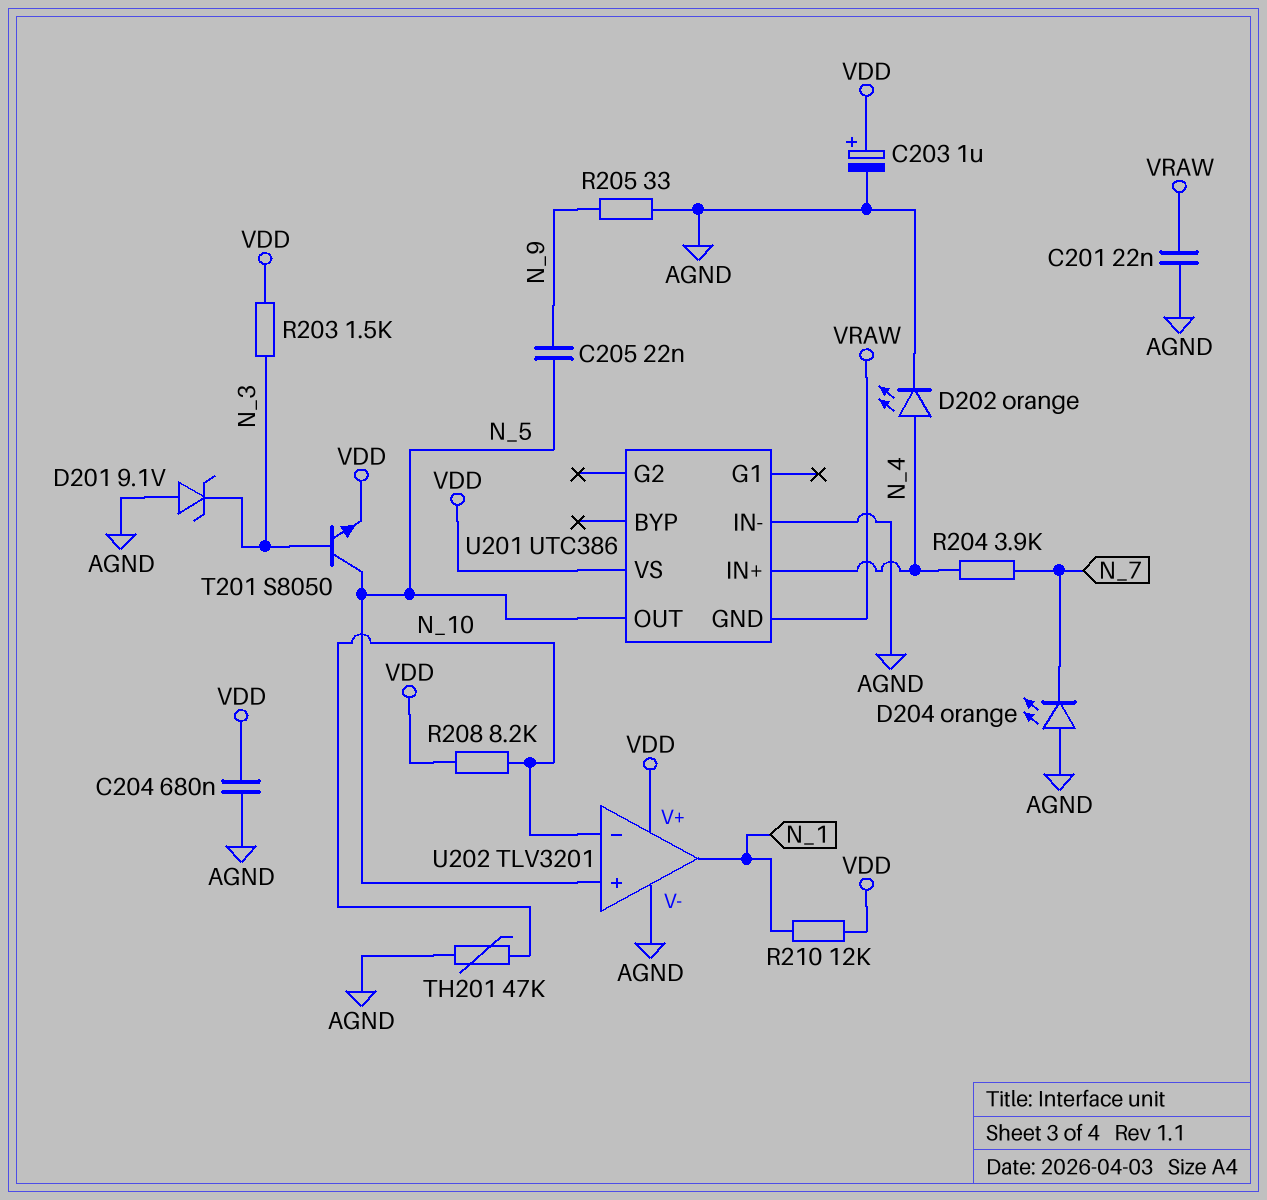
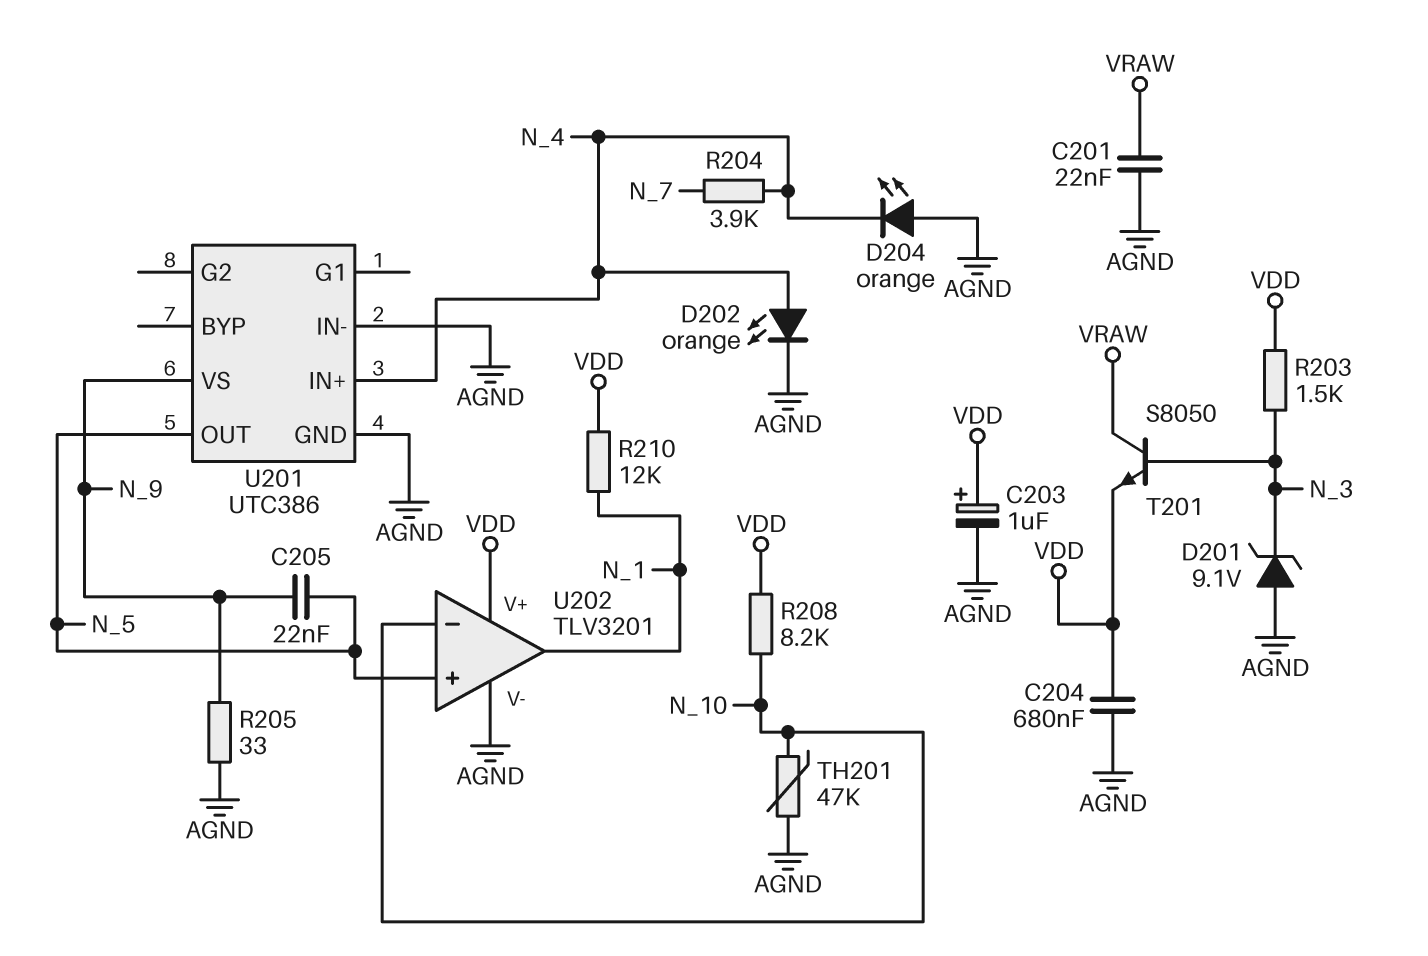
D204: LED orange (A AGND, K N_7) -> LED orange (A AGND, K N_4)
T201: NPN S8050 (B N_3, C N_5, E VDD) -> NPN S8050 (B N_3, C VRAW, E VDD)
U201 pin GND: VRAW -> AGND
U201 pin VS: VDD -> N_9

